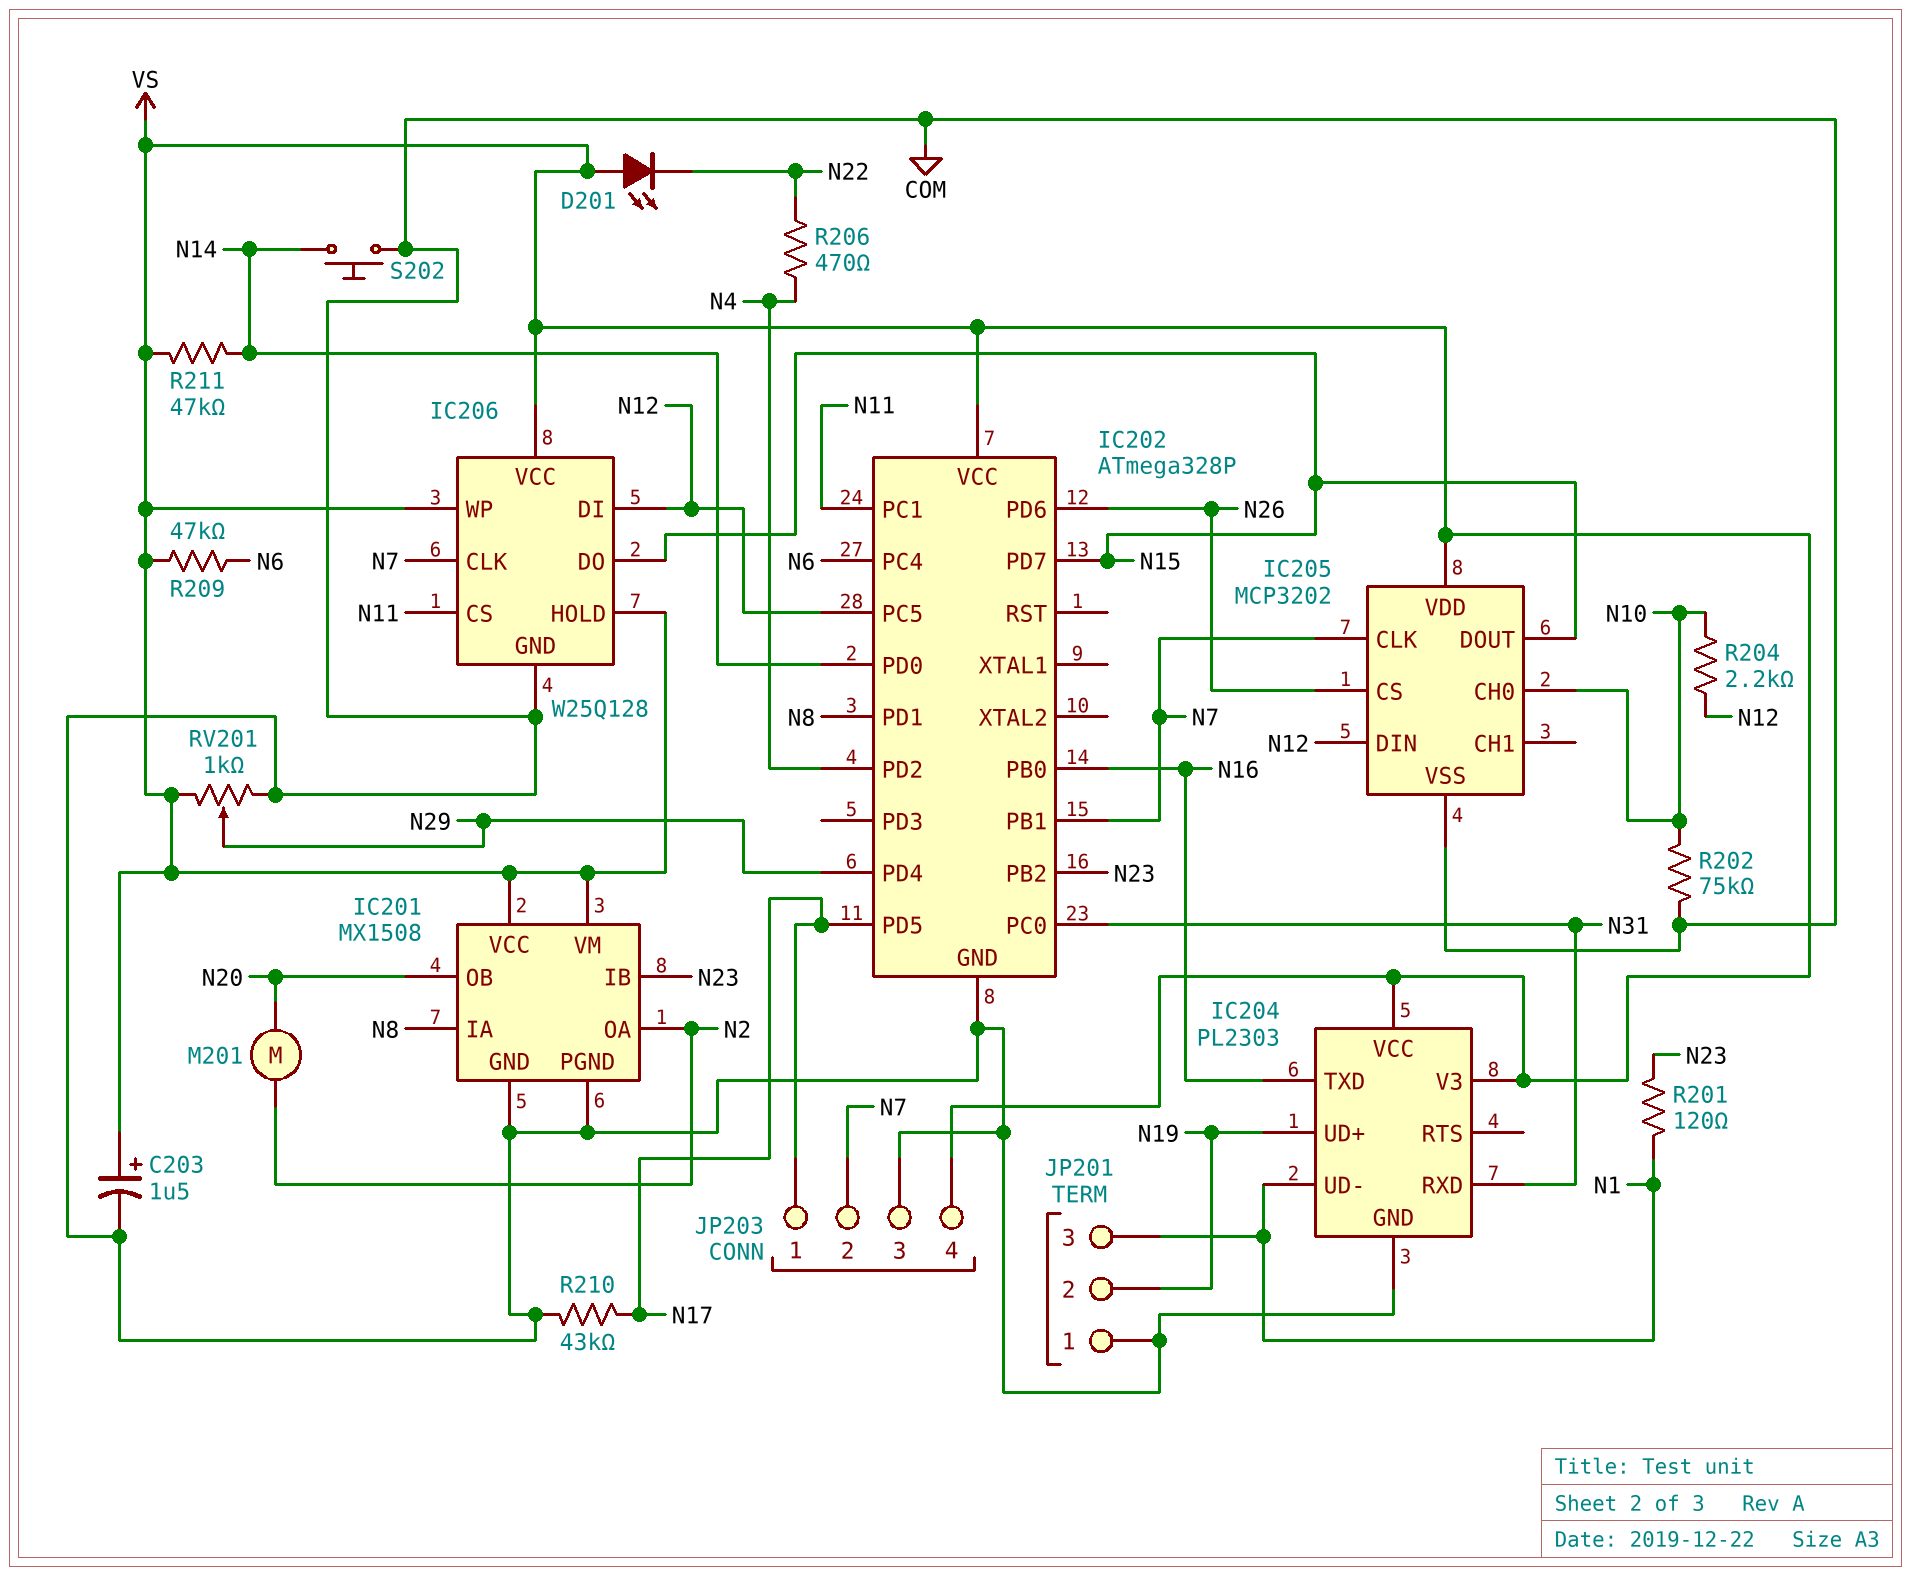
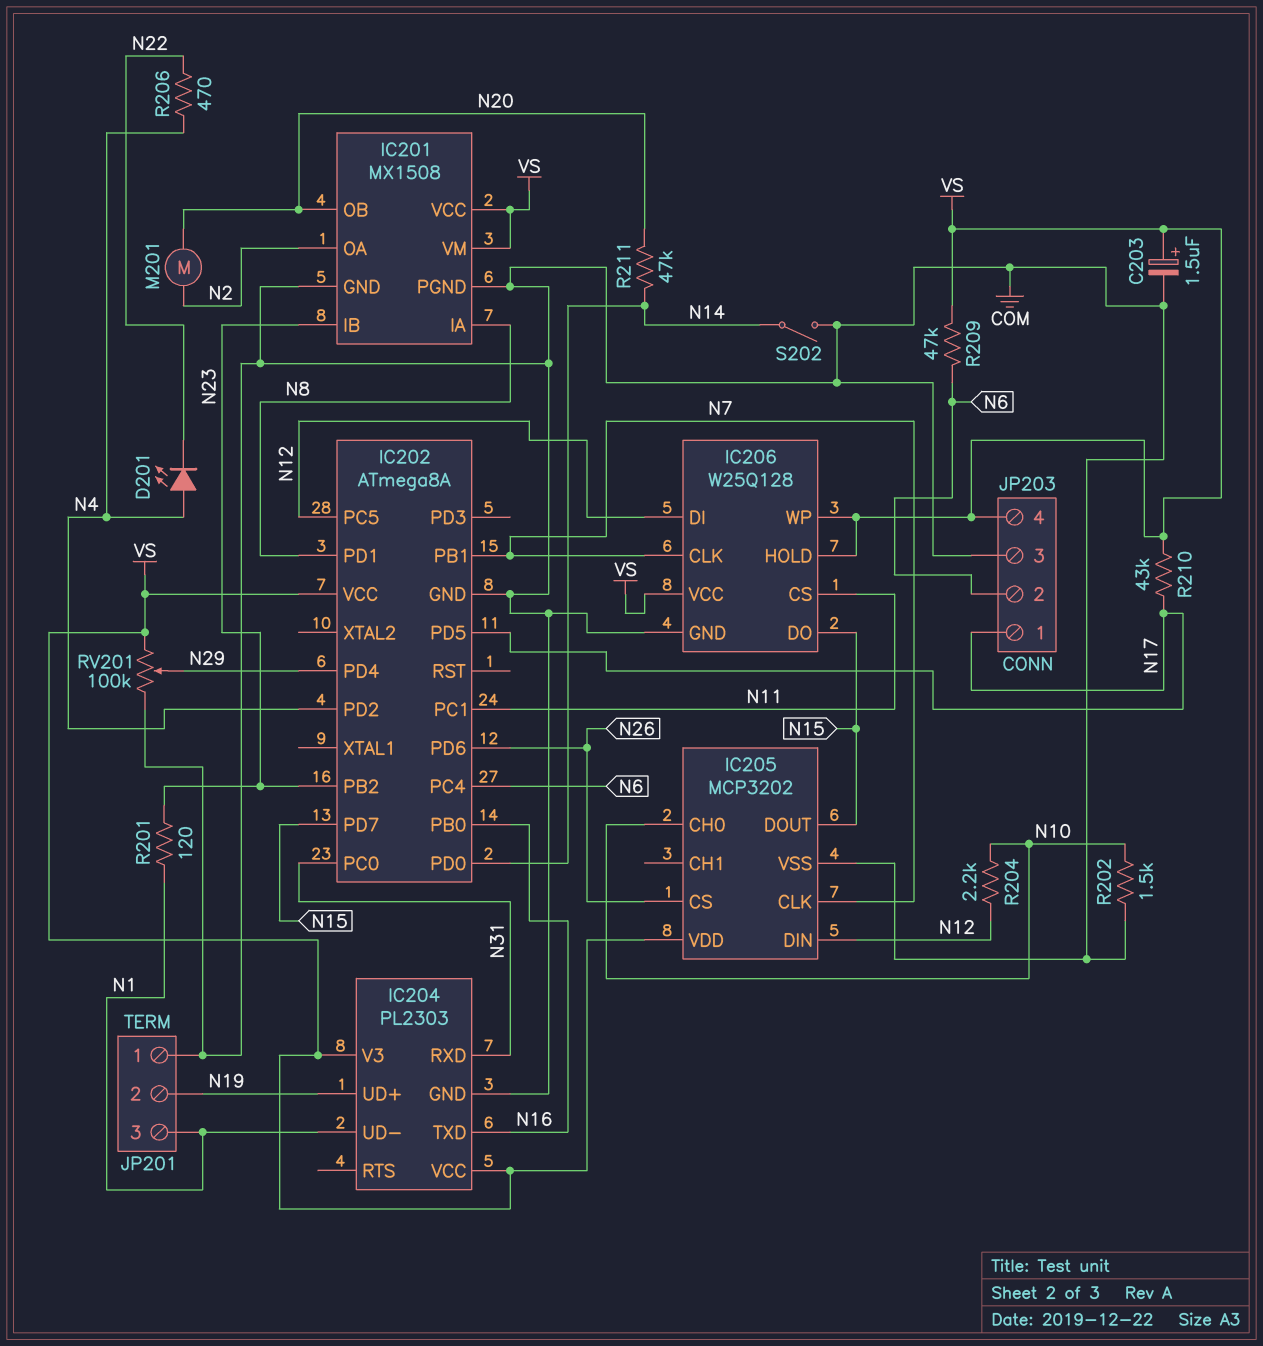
D201: LED (A VS, K N22) -> LED (A N4, K N22)
IC202: ATmega328P -> ATmega8A
JP203 pin 2: N7 -> N6
R202: 75k (COM, N10) -> 1.5k (COM, N10)
R210: 43k (COM, N17) -> 43k (N17, VS)
R211: 47k (N14, VS) -> 47k (N14, N20)
RV201: 1k (COM, VS, wiper N29) -> 100k (COM, VS, wiper N29)
S202: button (COM, N14) -> switch (COM, N14)

